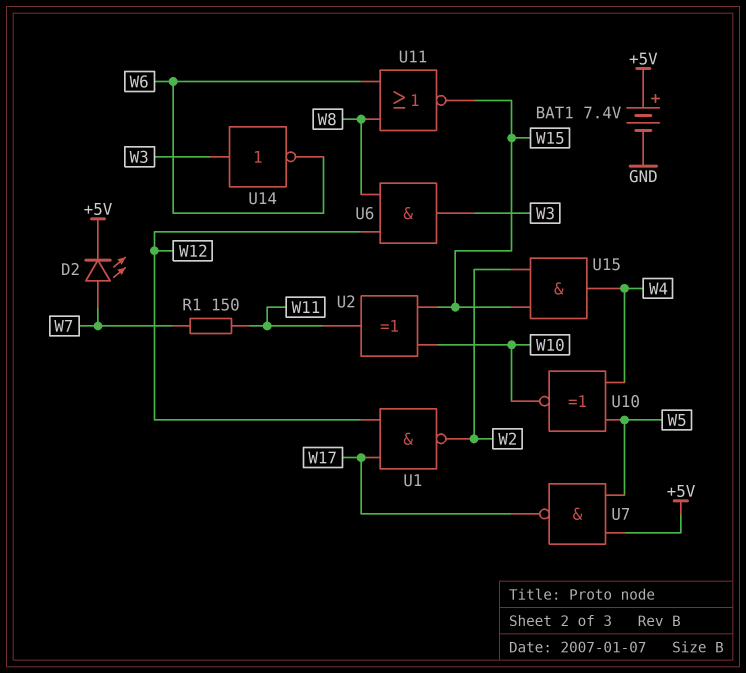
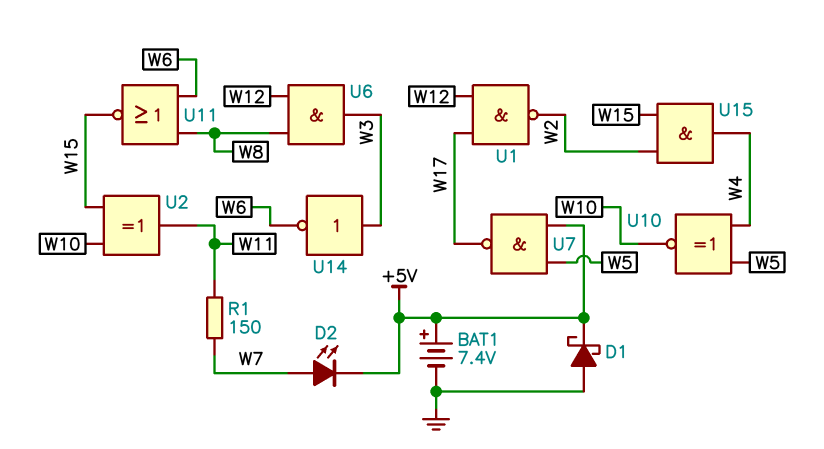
D1: none -> schottky (A GND, K +5V)

